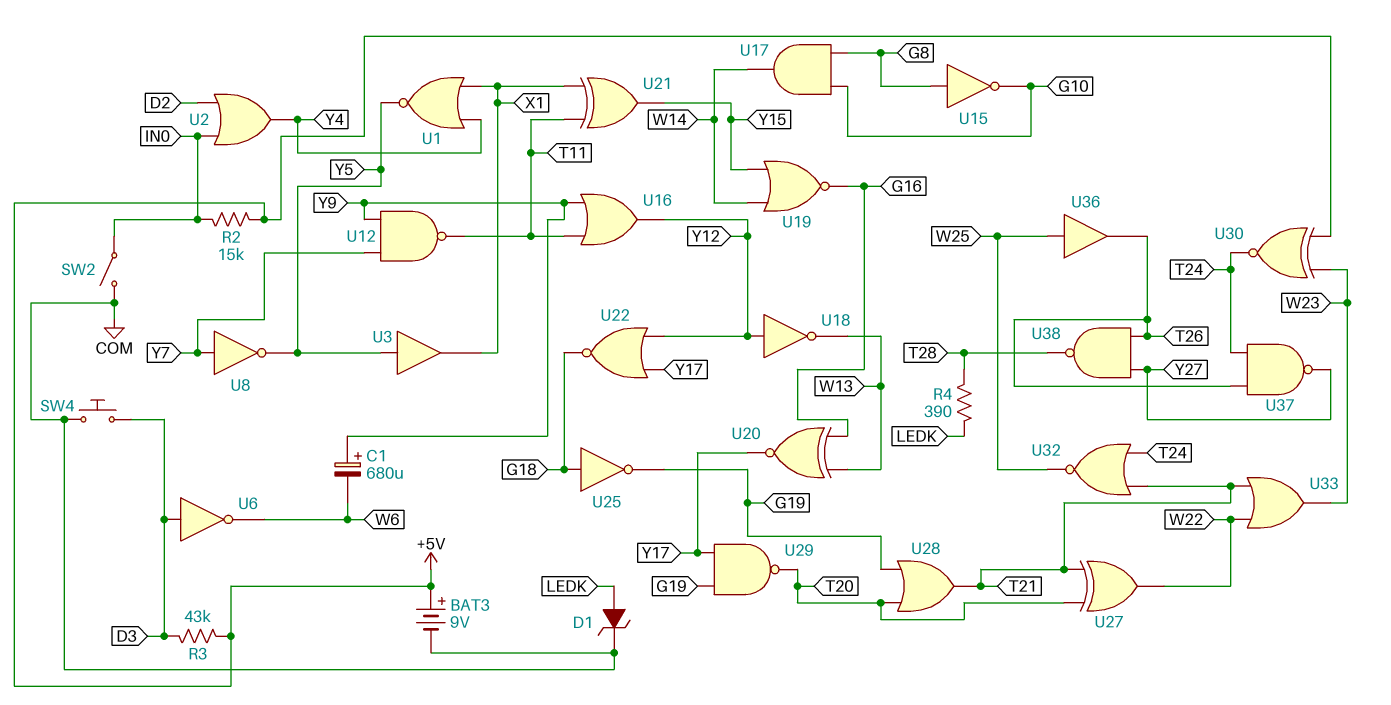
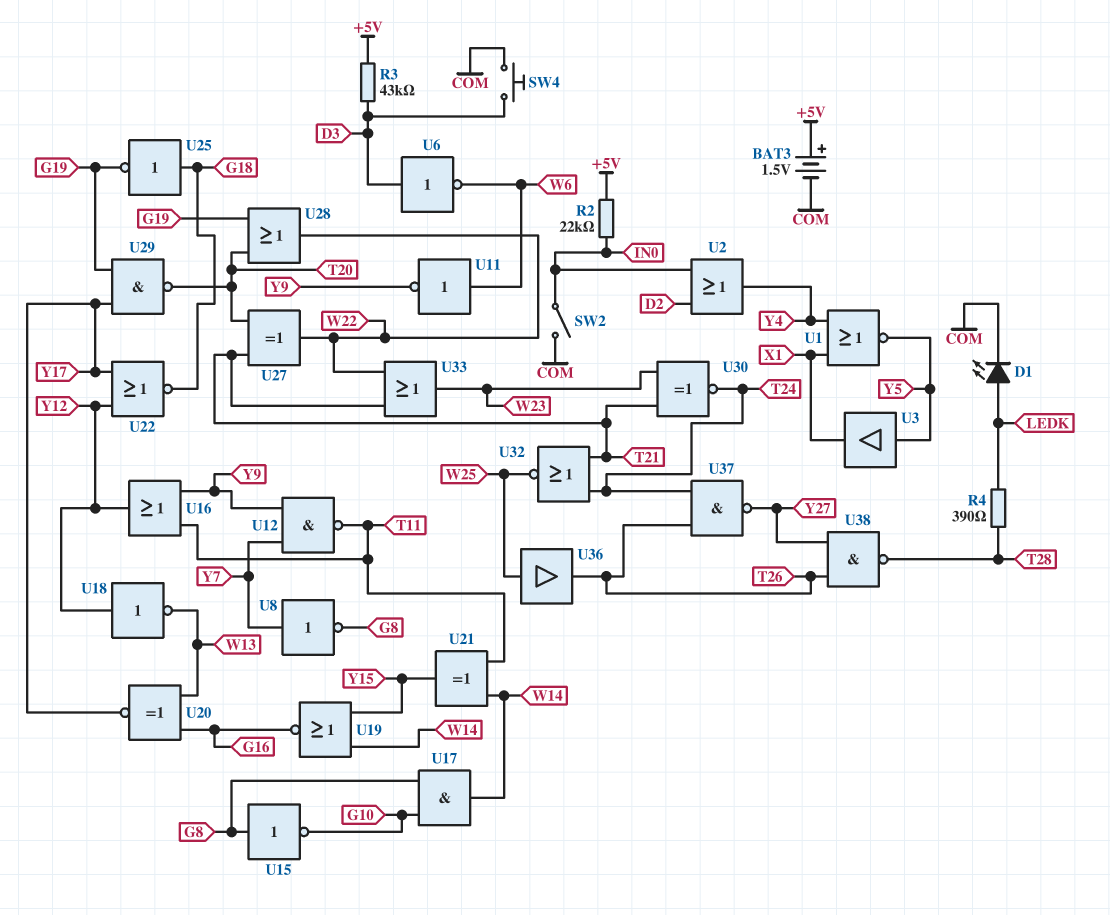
BAT3: 9V (plus +5V, minus COM) -> 1.5V (plus +5V, minus COM)
C1: 680uF (plus Y9, minus W6) -> none
D1: zener (A LEDK, K COM) -> LED (A LEDK, K COM)
R2: 15k (+5V, IN0) -> 22k (+5V, IN0)
U8: NOT (in Y7, out Y5) -> NOT (in Y7, out G8)
U11: none -> NOT (in W6, out Y9)
U21: XOR (in T11, in X1, out Y15) -> XOR (in T11, in W14, out Y15)
U28: OR (in G19, in T20, out T21) -> OR (in G19, in T20, out W22)
U30: XNOR (in +5V, in W23, out T24) -> XNOR (in T21, in W23, out T24)

